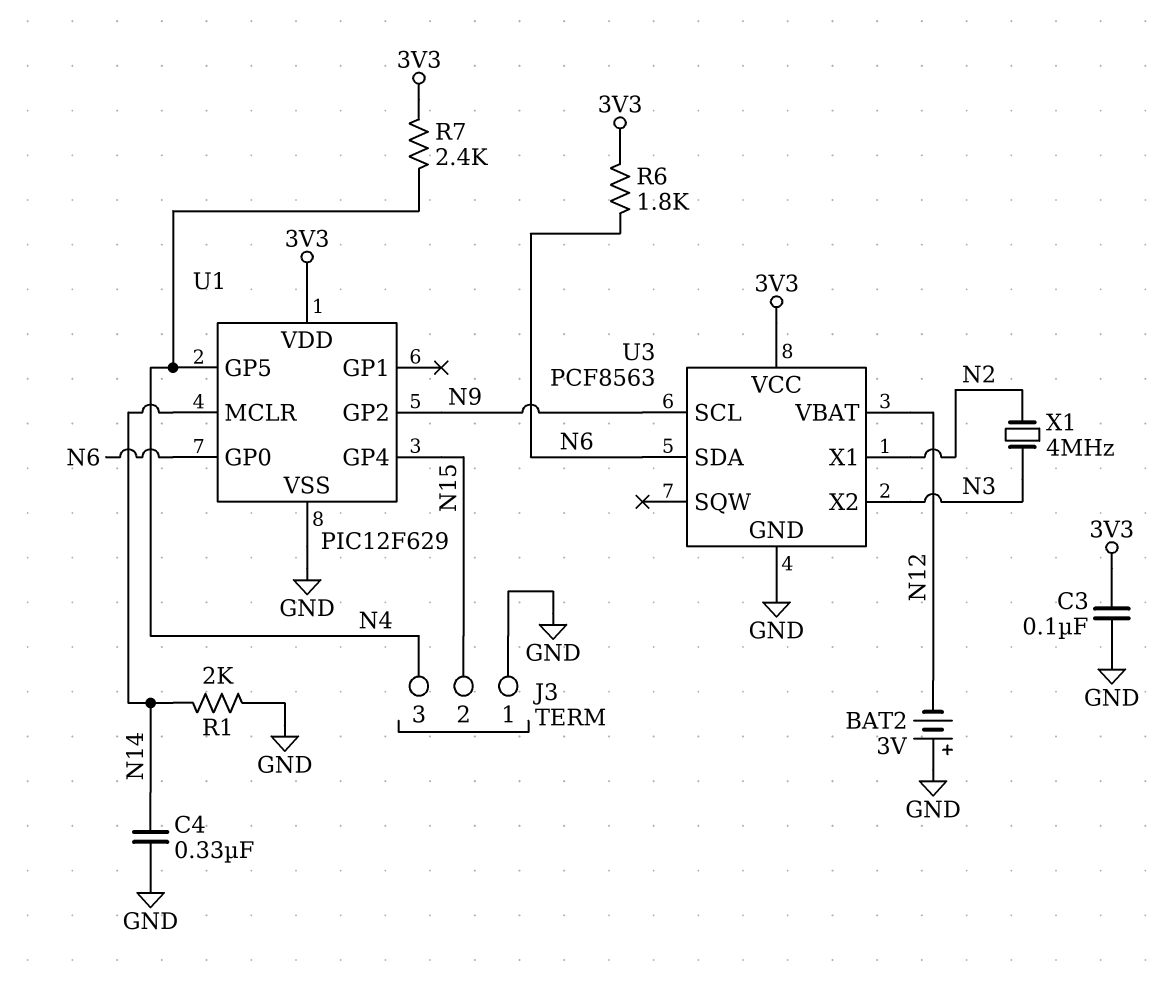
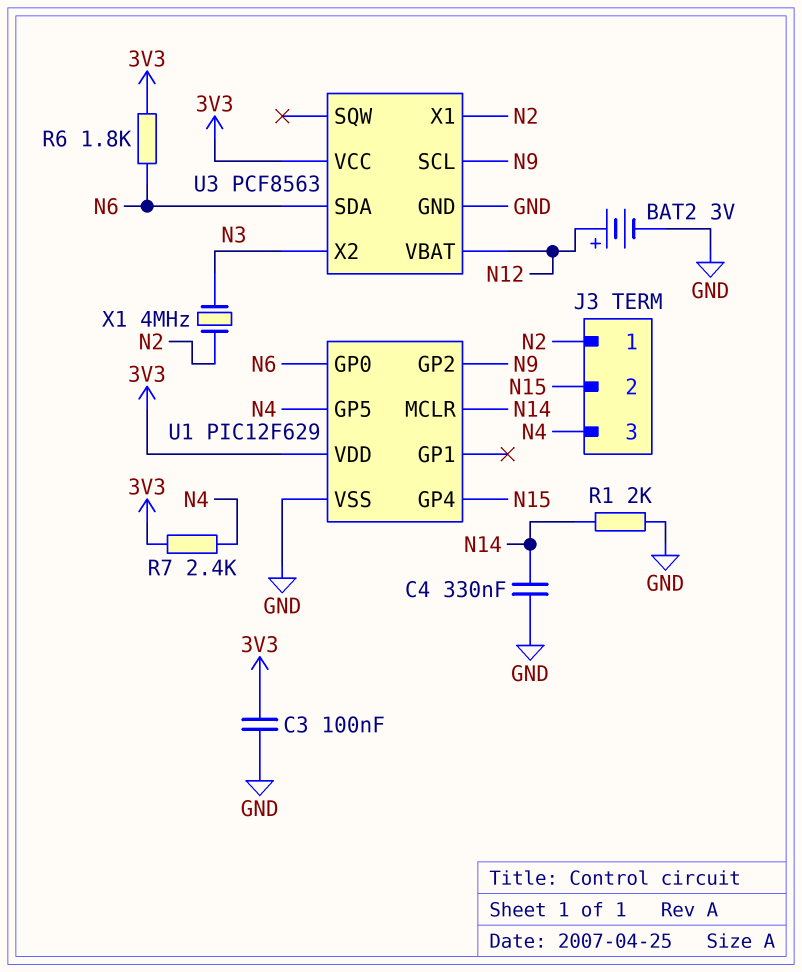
BAT2: 3V (plus GND, minus N12) -> 3V (plus N12, minus GND)
J3 pin 1: GND -> N2

